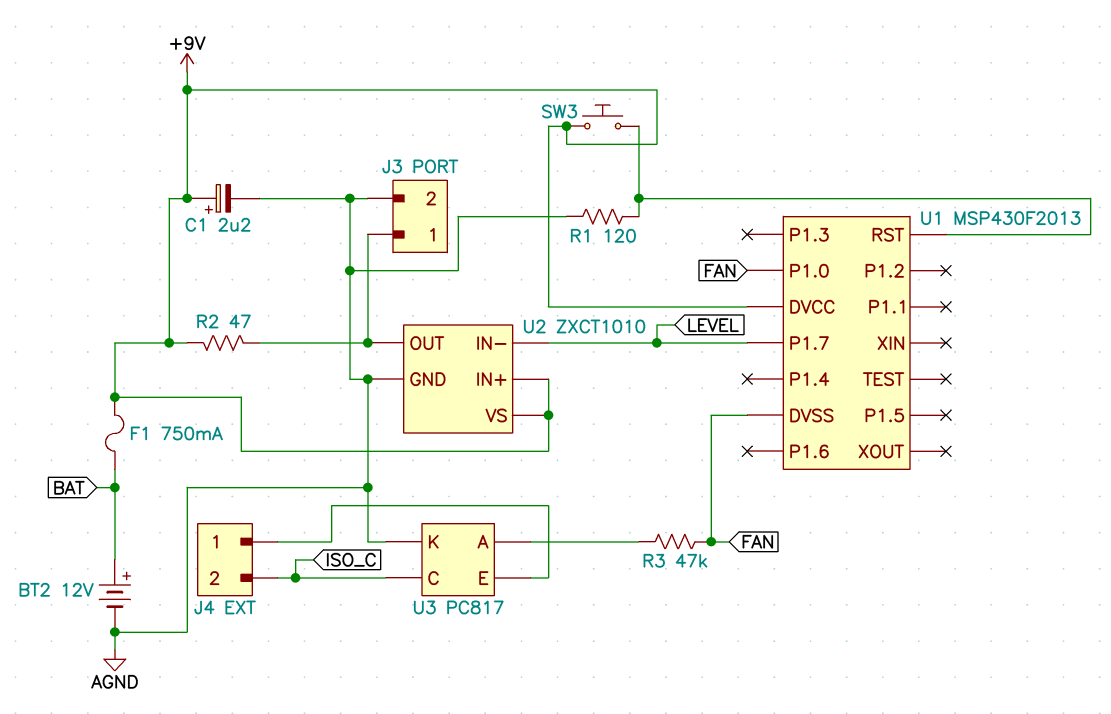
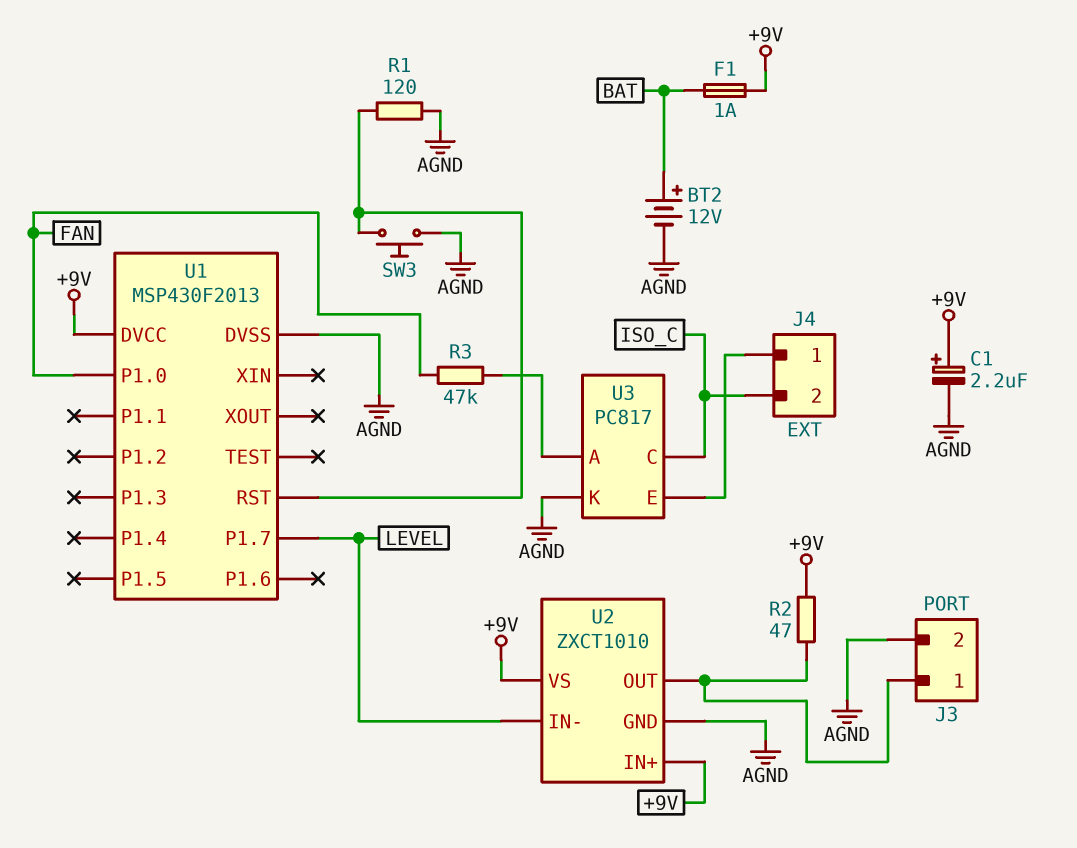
F1: 750mA (+9V, BAT) -> 1A (+9V, BAT)
SW3: button (+9V, U1/RST) -> button (AGND, U1/RST)
U1 pin DVSS: FAN -> AGND

